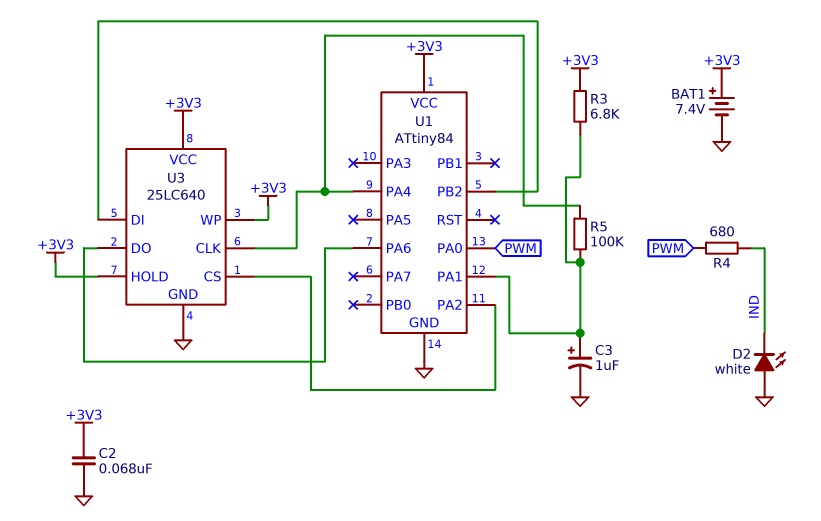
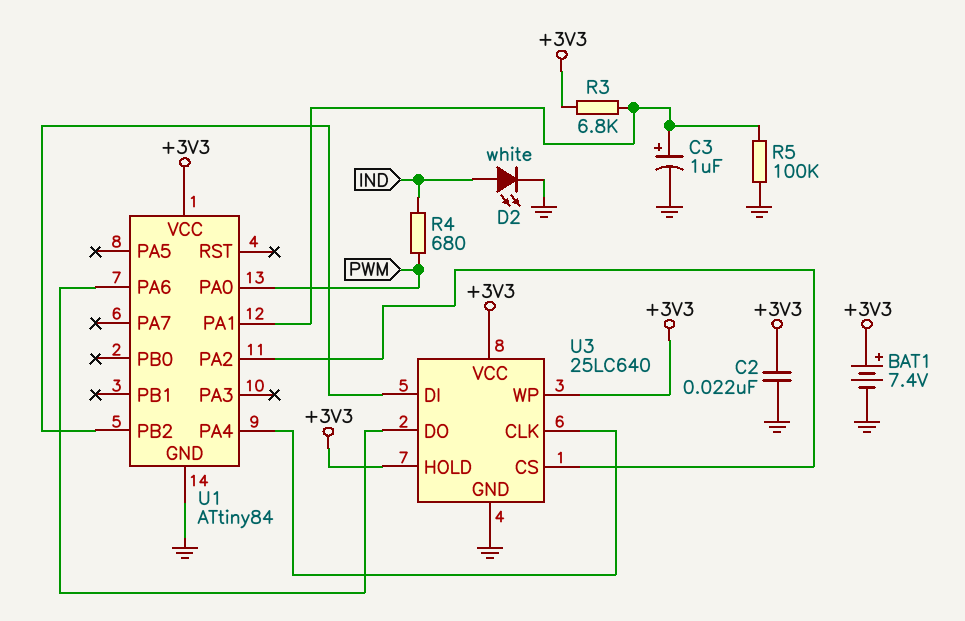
C2: 68nF (+3V3, GND) -> 22nF (+3V3, GND)
D2: LED white (A GND, K IND) -> LED white (A IND, K GND)
R5: 100k (U1/PA1, U1/PA4) -> 100k (GND, U1/PA1)

